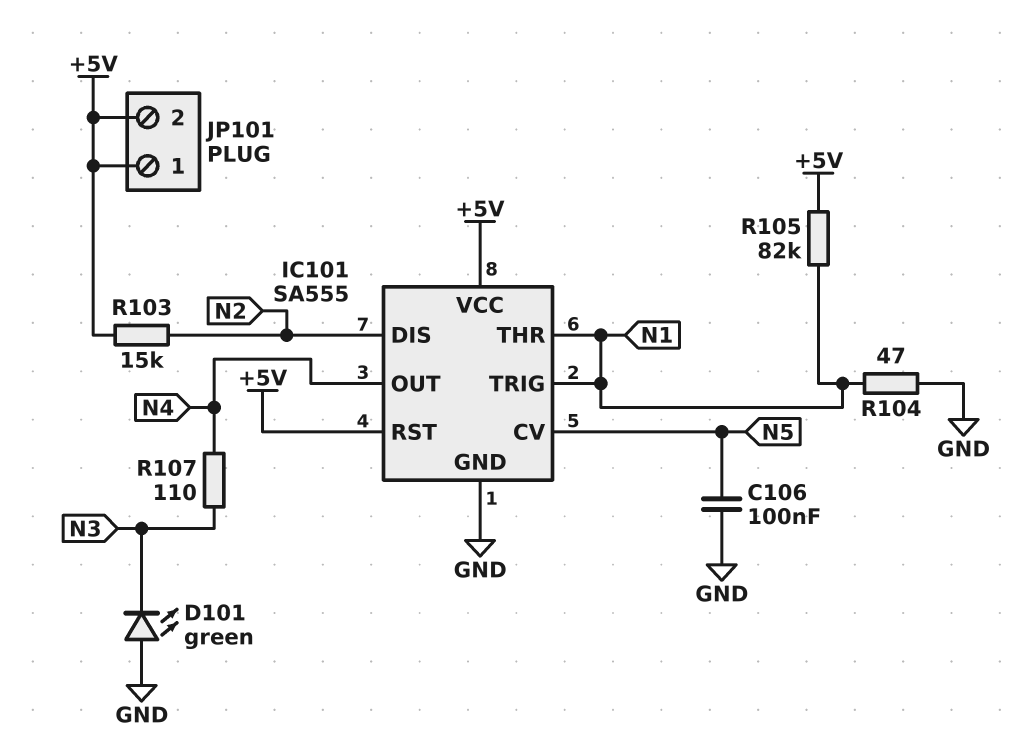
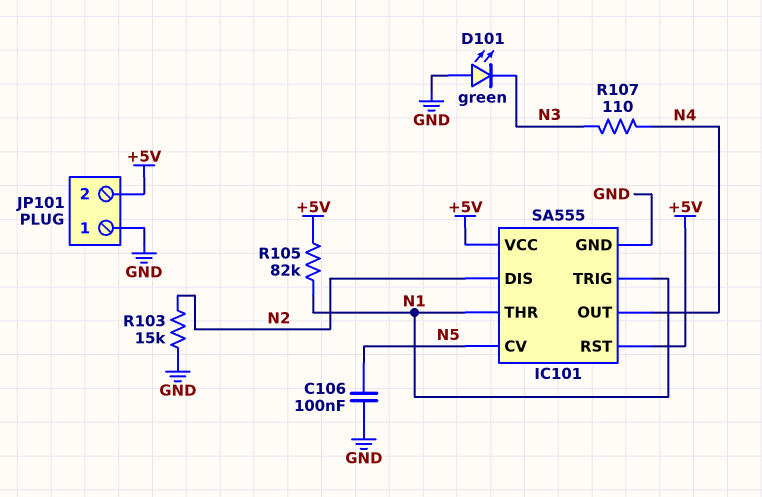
JP101 pin 1: +5V -> GND
R103: 15k (+5V, N2) -> 15k (GND, N2)
R104: 47 (GND, N1) -> none

